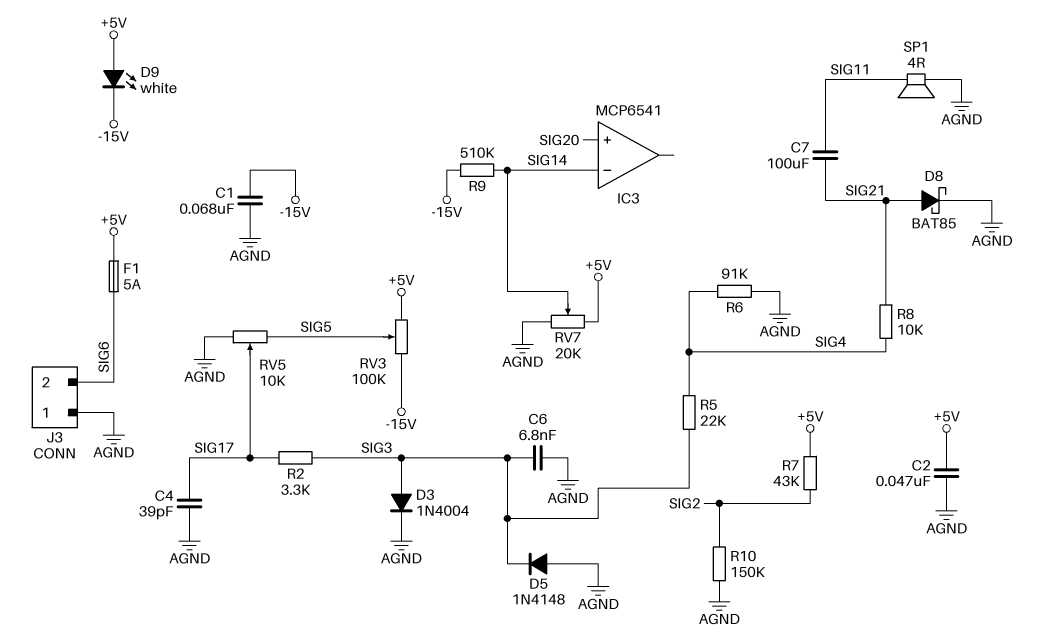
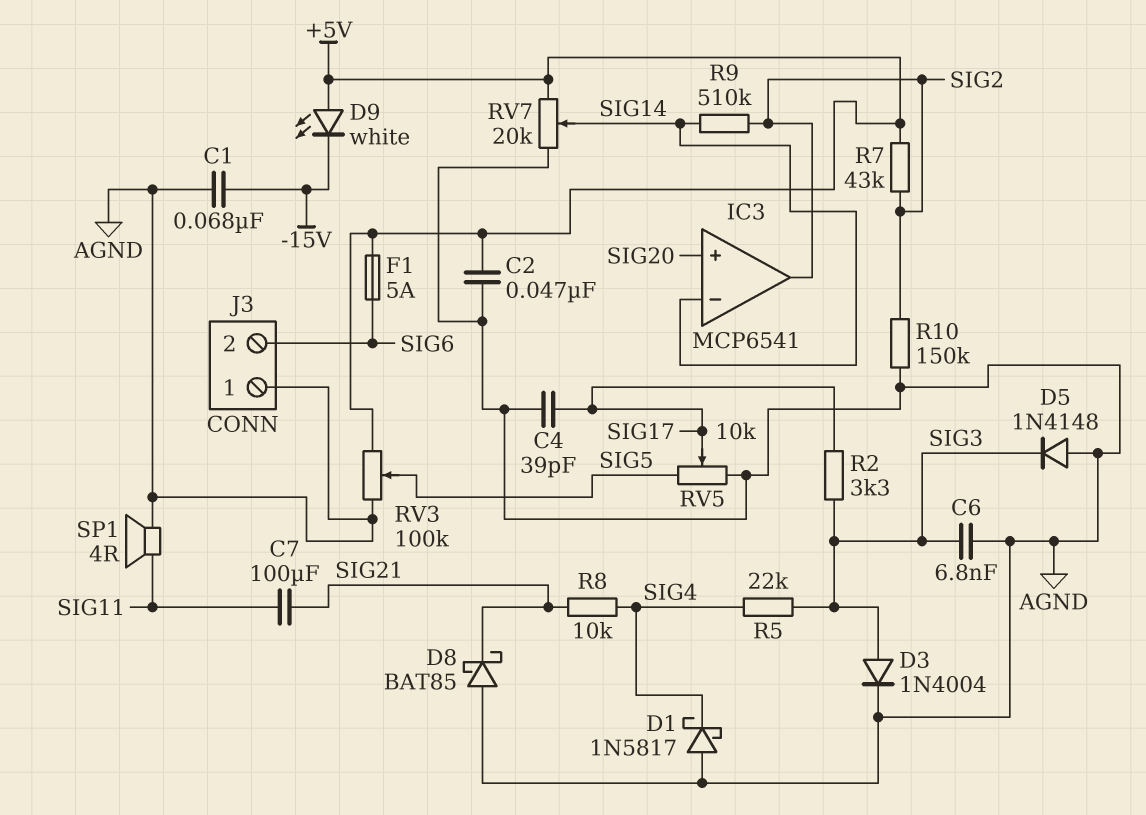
D1: none -> schottky 1N5817 (A AGND, K SIG4)
D8: schottky BAT85 (A SIG21, K AGND) -> schottky BAT85 (A AGND, K SIG21)
IC3 pin out: none -> SIG2
R6: 91k (AGND, SIG4) -> none
R9: 510k (-15V, SIG14) -> 510k (SIG2, SIG14)
RV3: 100k (+5V, -15V, wiper SIG5) -> 100k (+5V, AGND, wiper SIG5)

